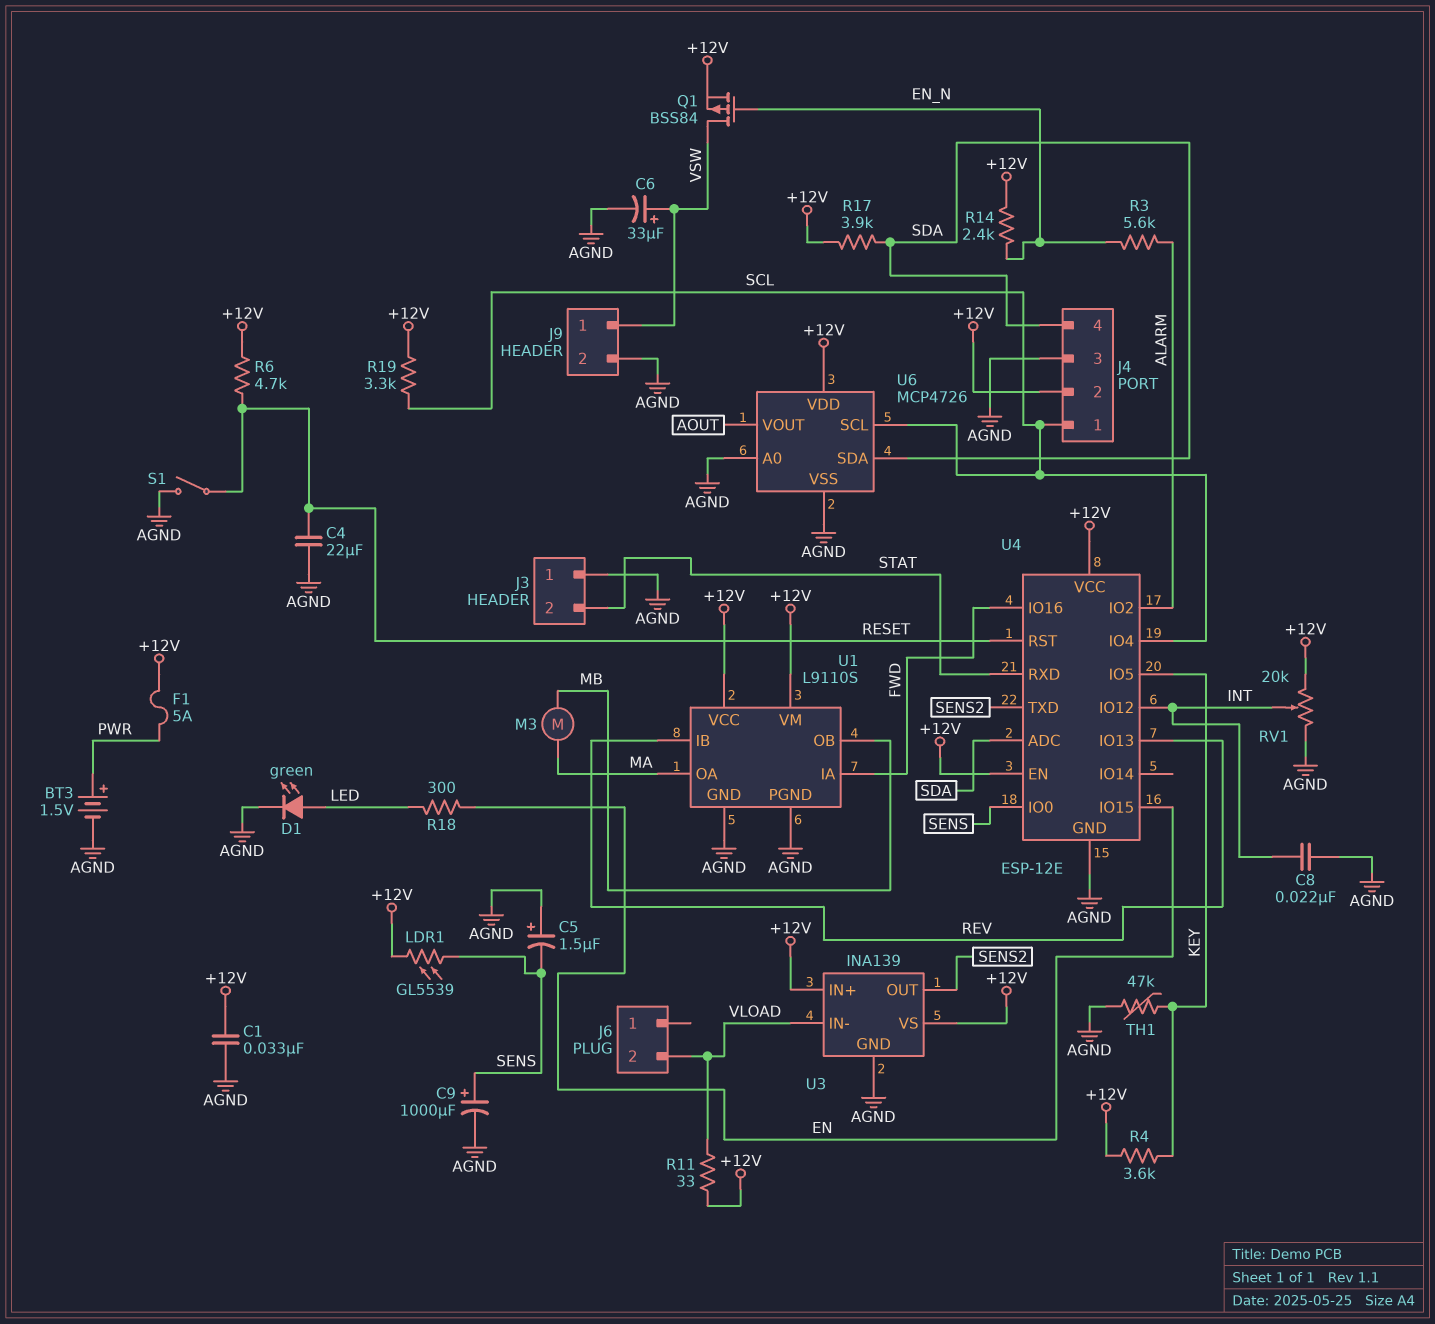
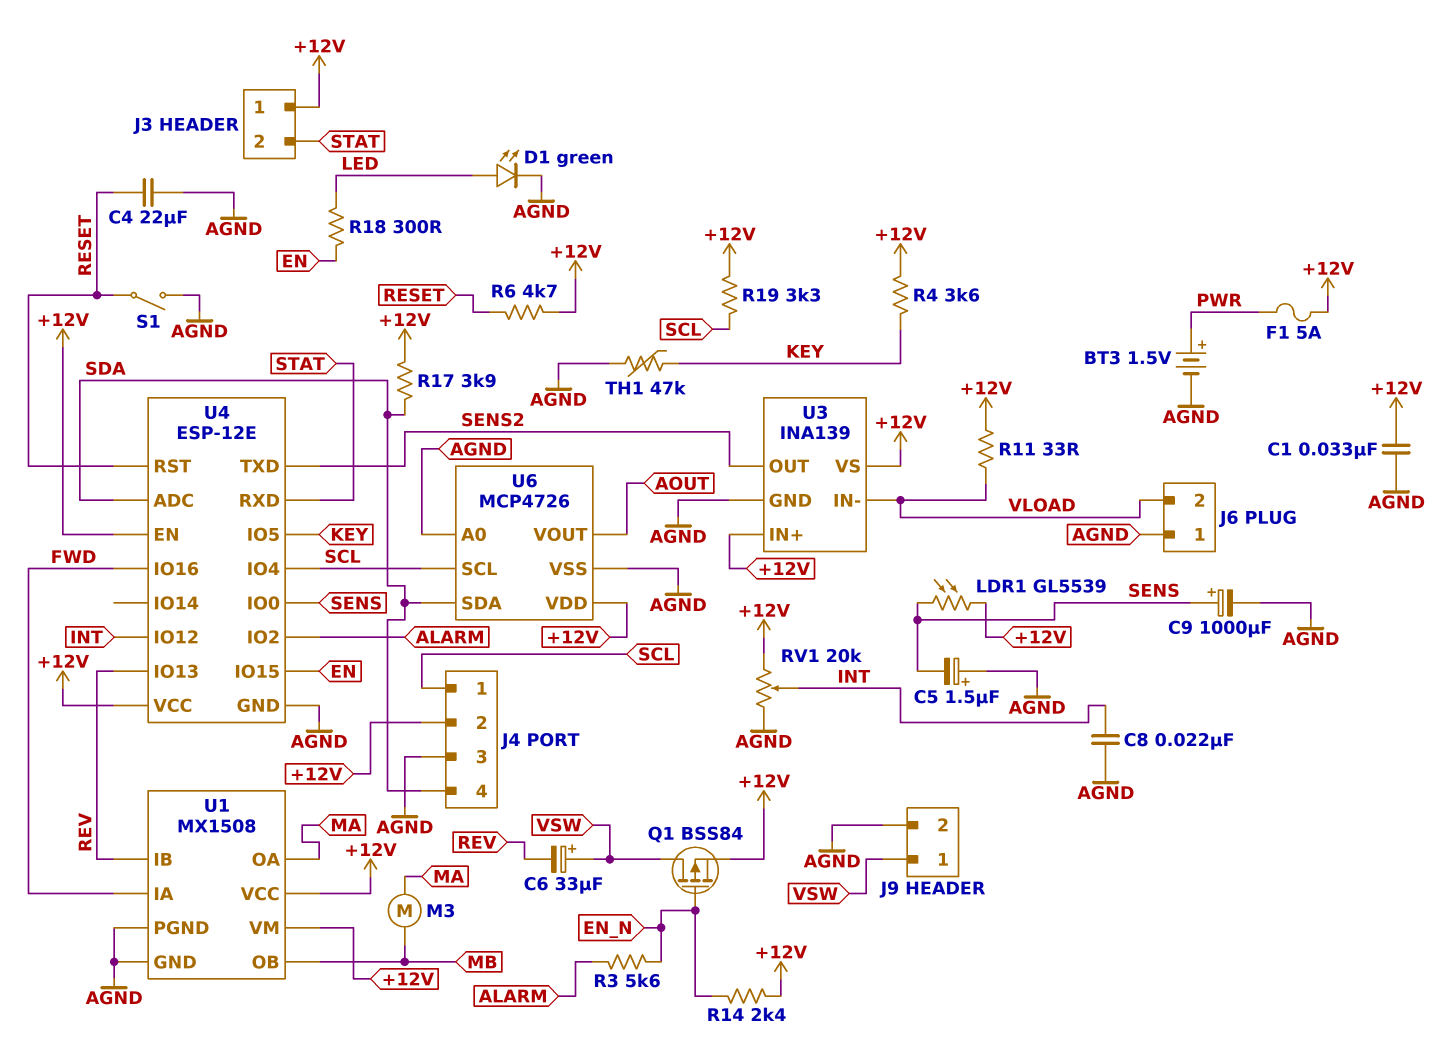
C6: 33uF (plus VSW, minus AGND) -> 33uF (plus VSW, minus REV)
J3 pin 1: AGND -> +12V
J6 pin 1: none -> AGND
U1: L9110S -> MX1508

